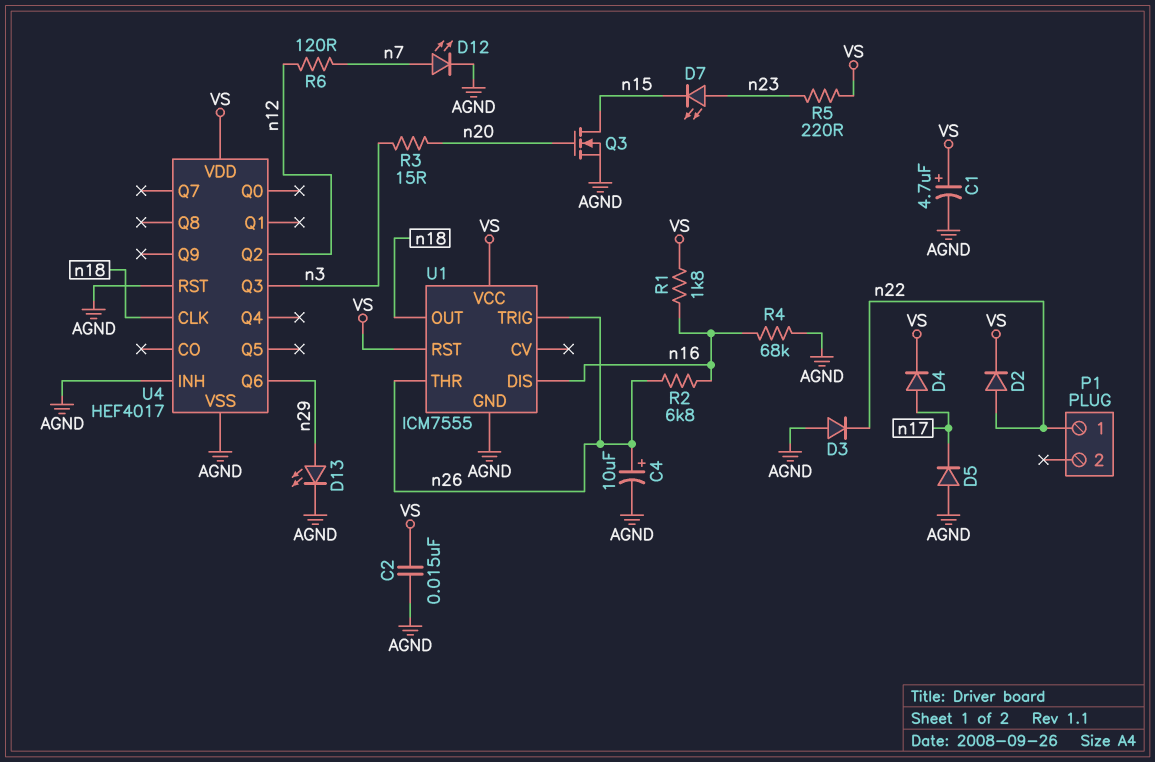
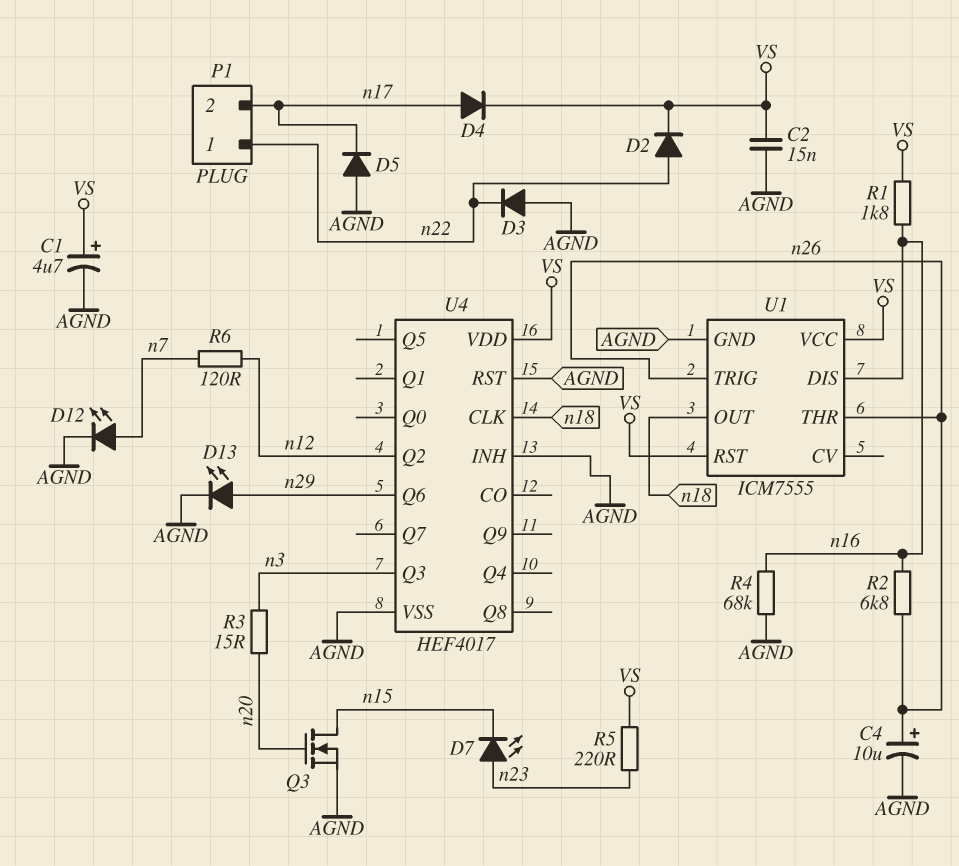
P1 pin 2: none -> n17

